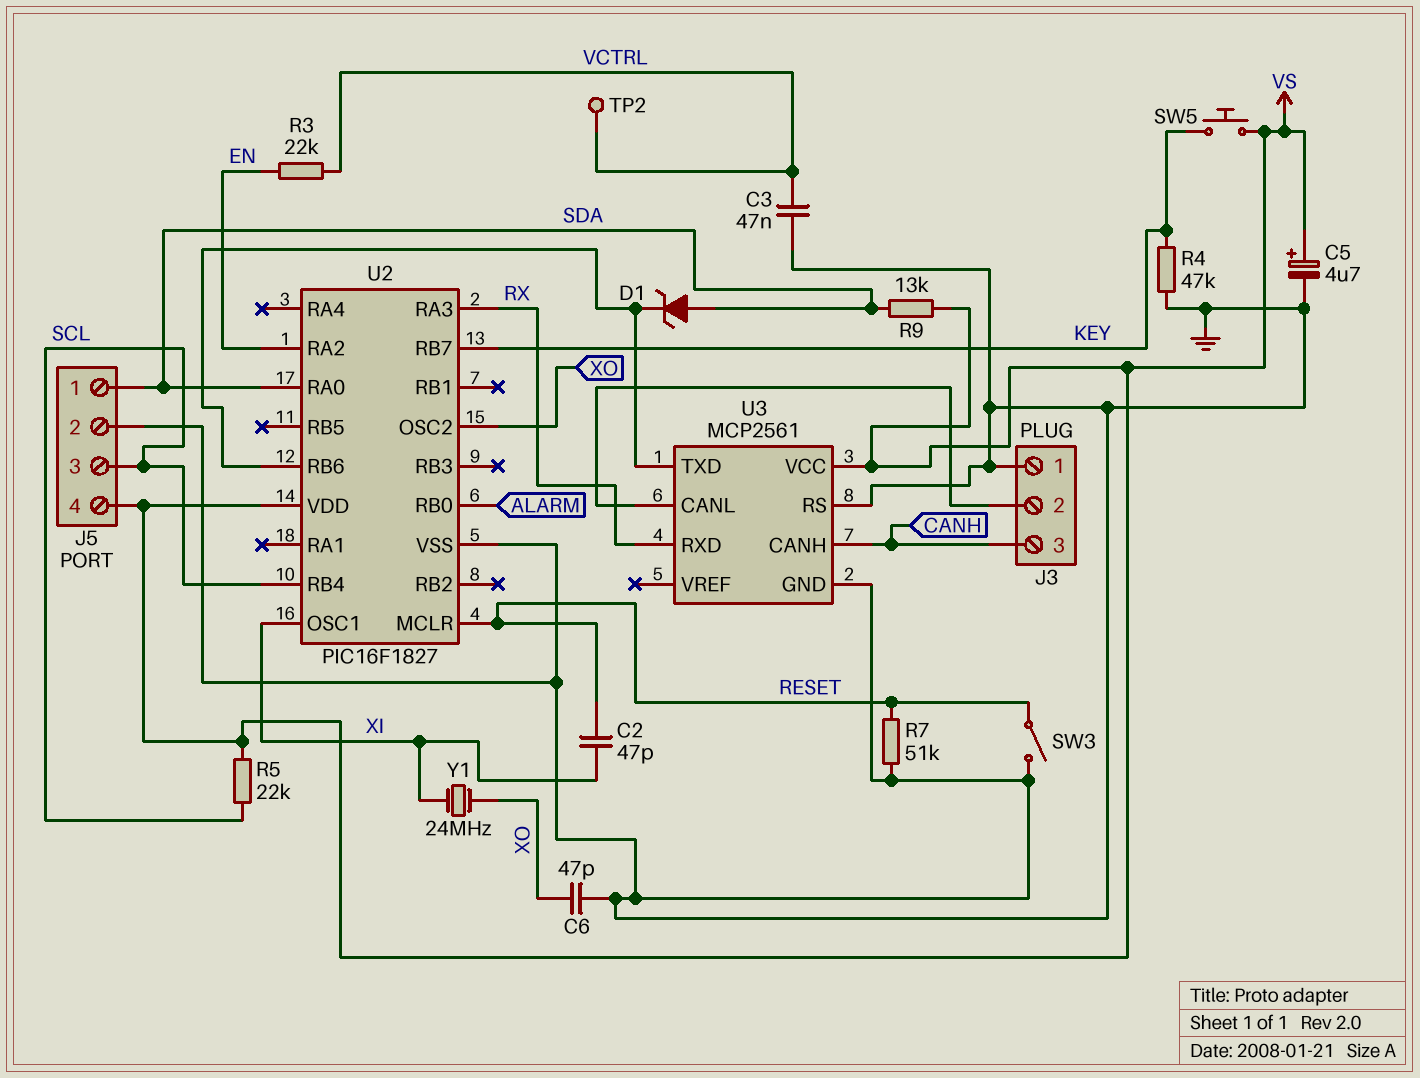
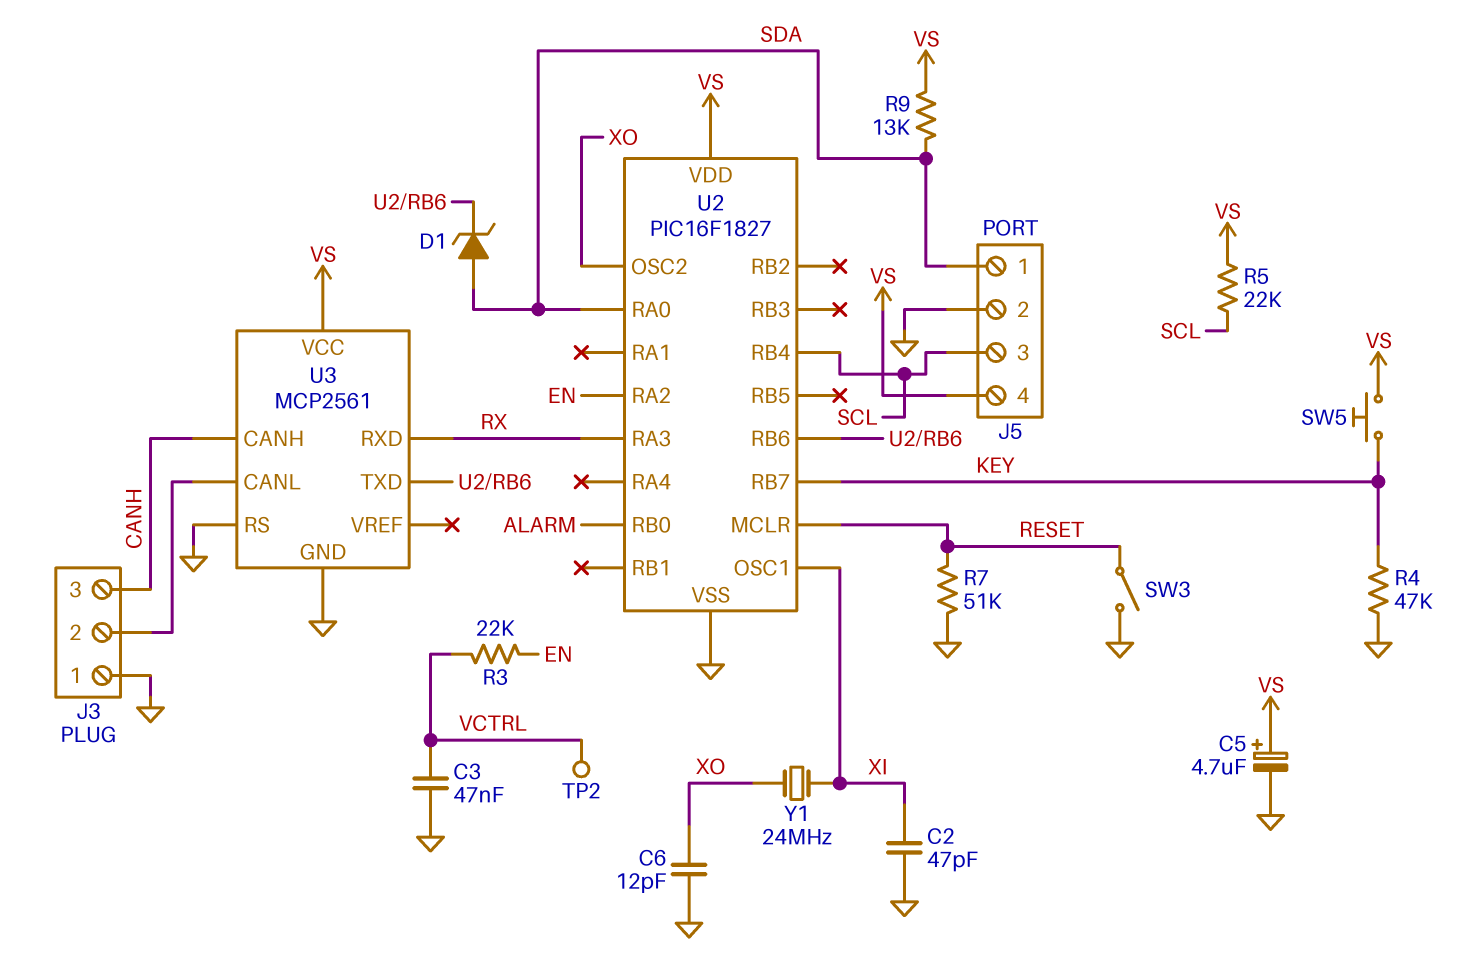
C2: 47pF (RESET, XI) -> 47pF (GND, XI)
C6: 47pF (GND, XO) -> 12pF (GND, XO)

